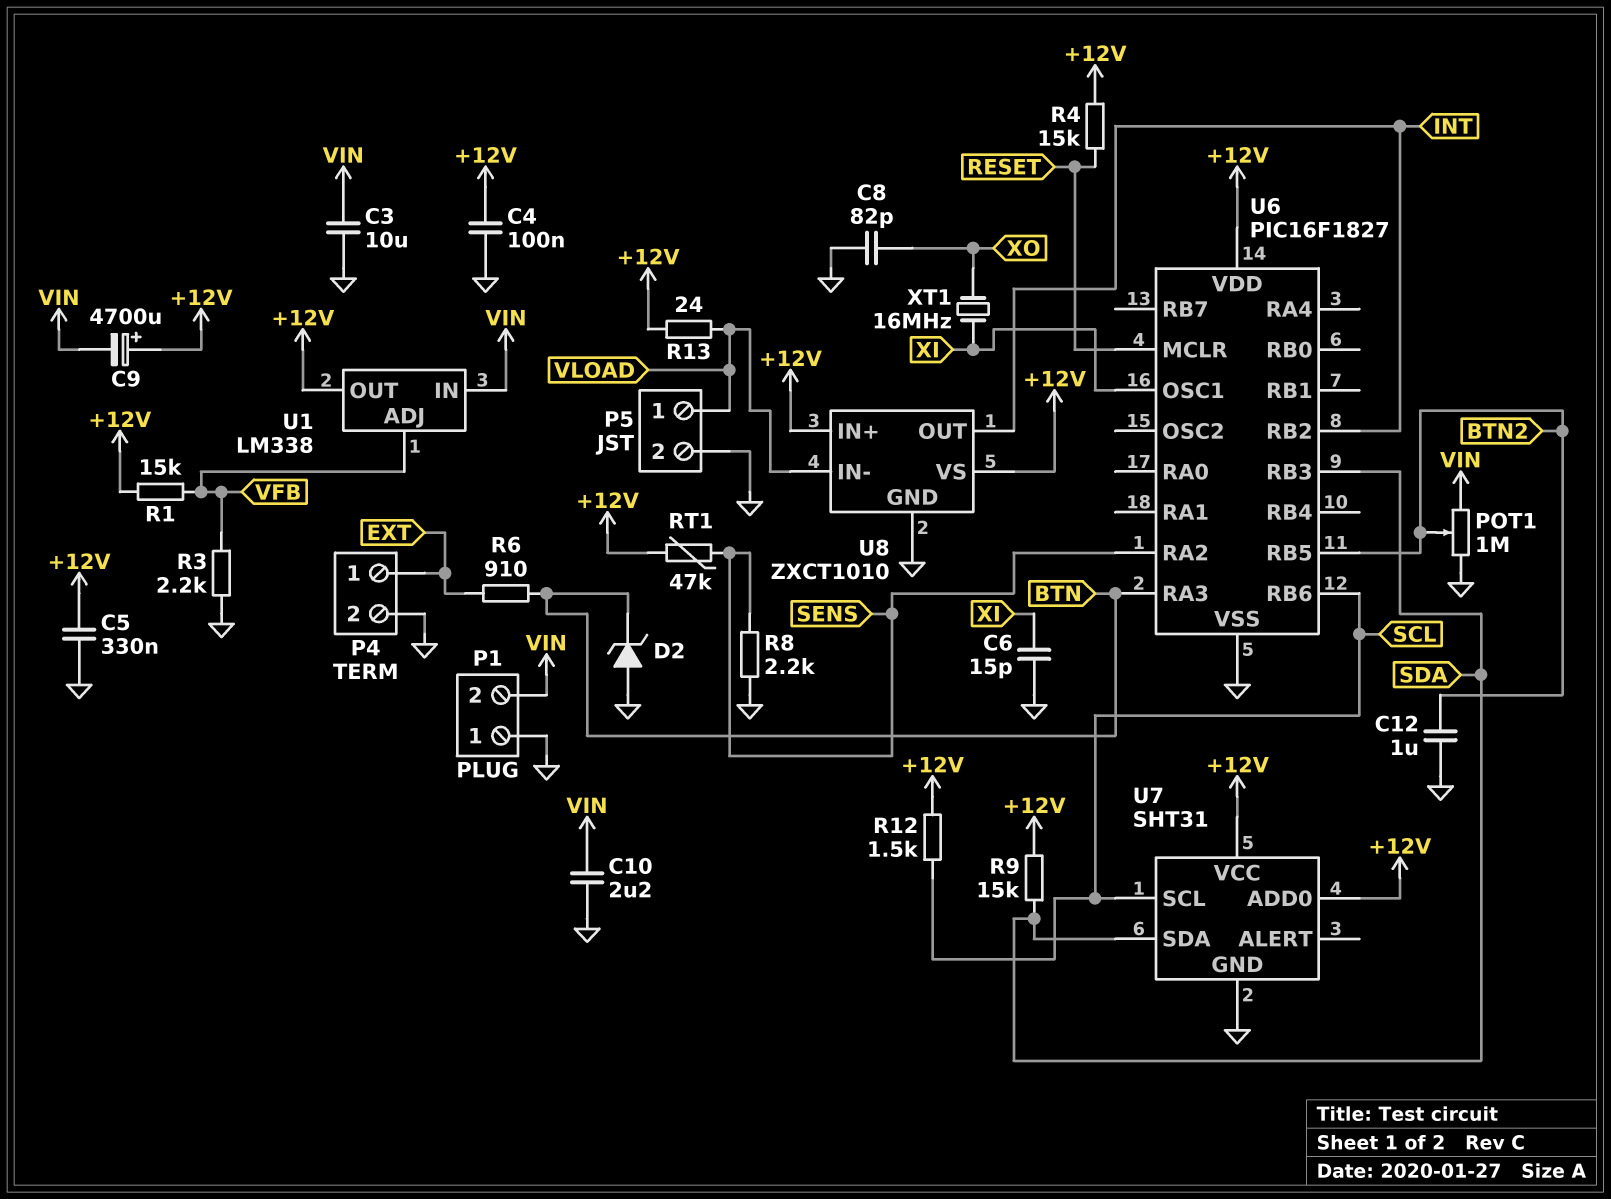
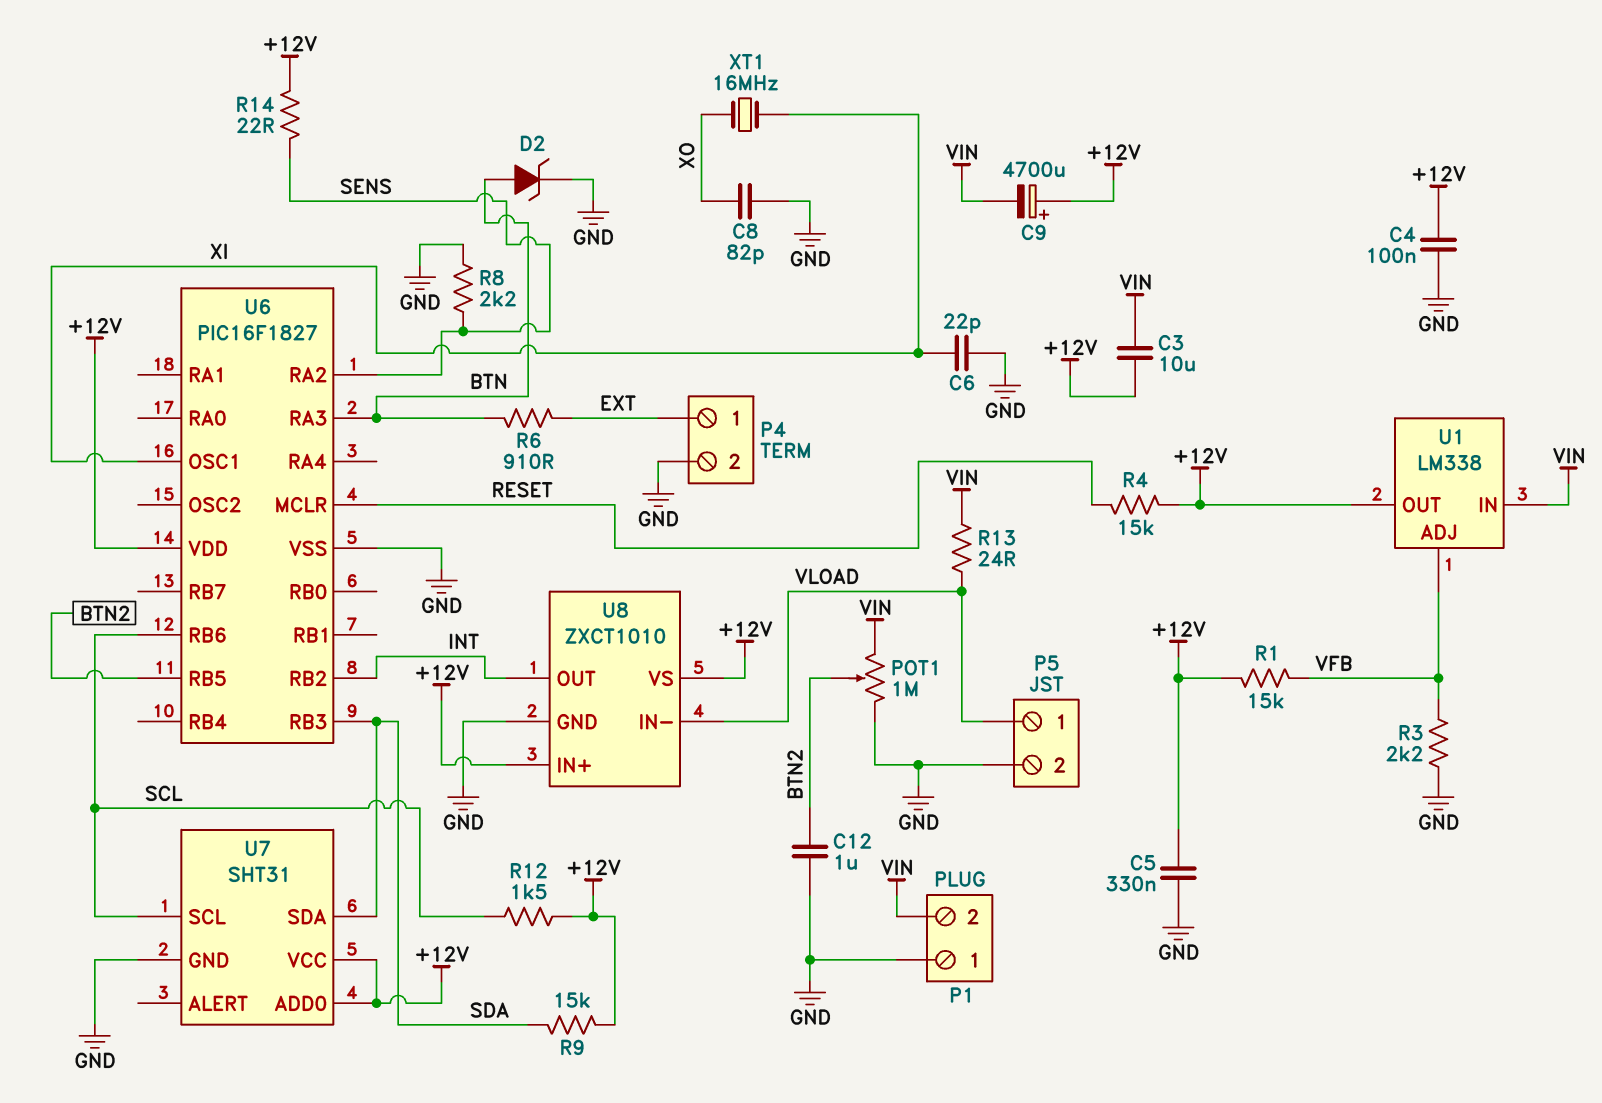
C3: 10uF (GND, VIN) -> 10uF (+12V, VIN)
C6: 15pF (GND, XI) -> 22pF (GND, XI)
C10: 2.2uF (GND, VIN) -> none
D2: zener (A GND, K BTN) -> zener (A BTN, K GND)
R13: 24 (+12V, VLOAD) -> 24 (VIN, VLOAD)
R14: none -> 22 (+12V, SENS)
RT1: 47k (+12V, SENS) -> none

